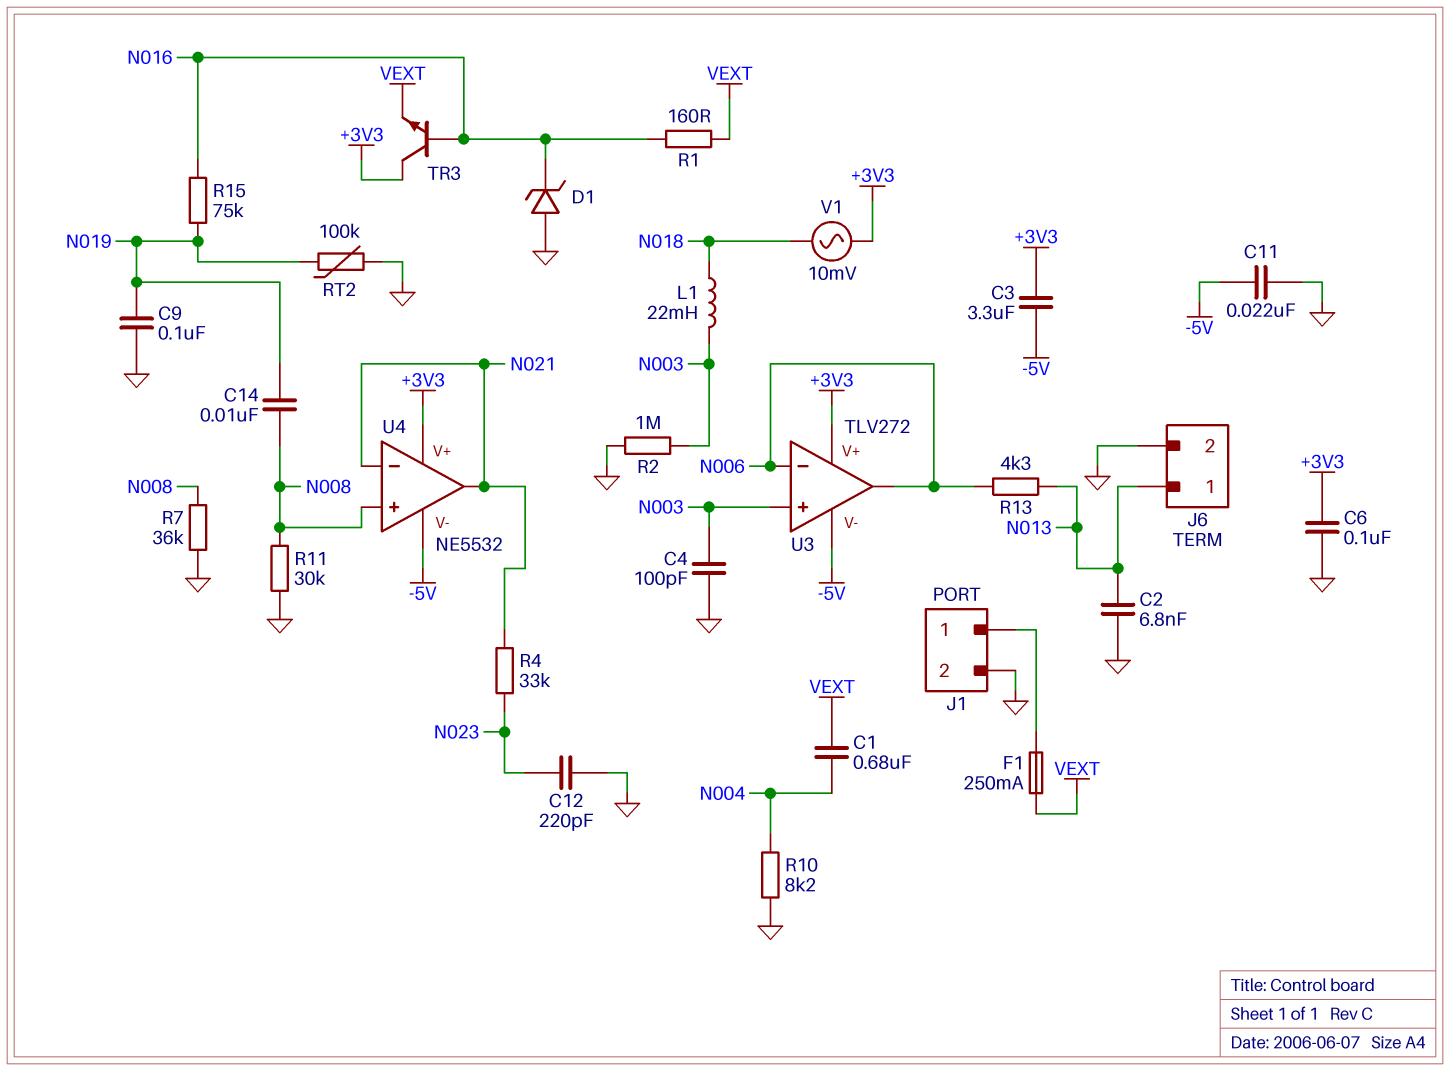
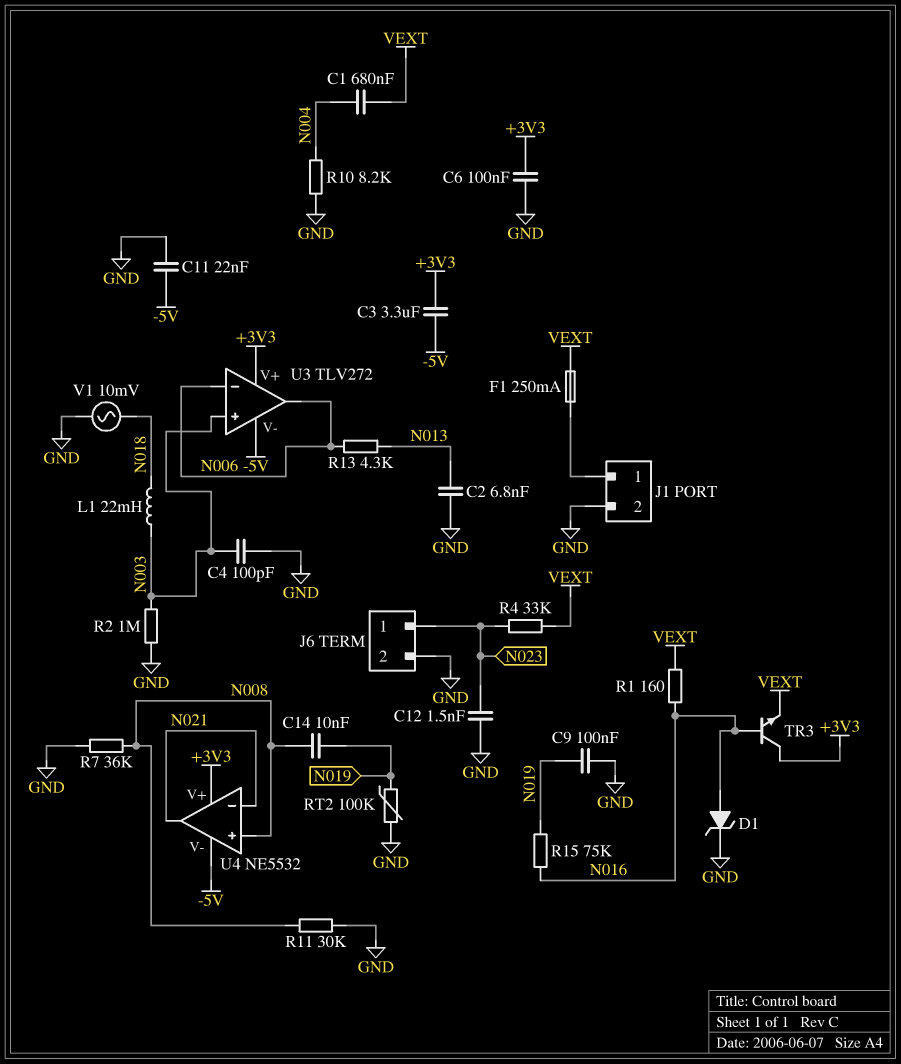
C12: 220pF (GND, N023) -> 1.5nF (GND, N023)
D1: zener (A GND, K N016) -> zener (A N016, K GND)
J6 pin 1: N013 -> N023
R4: 33k (N021, N023) -> 33k (N023, VEXT)
V1: AC 10mV (+3V3, N018) -> AC 10mV (GND, N018)

